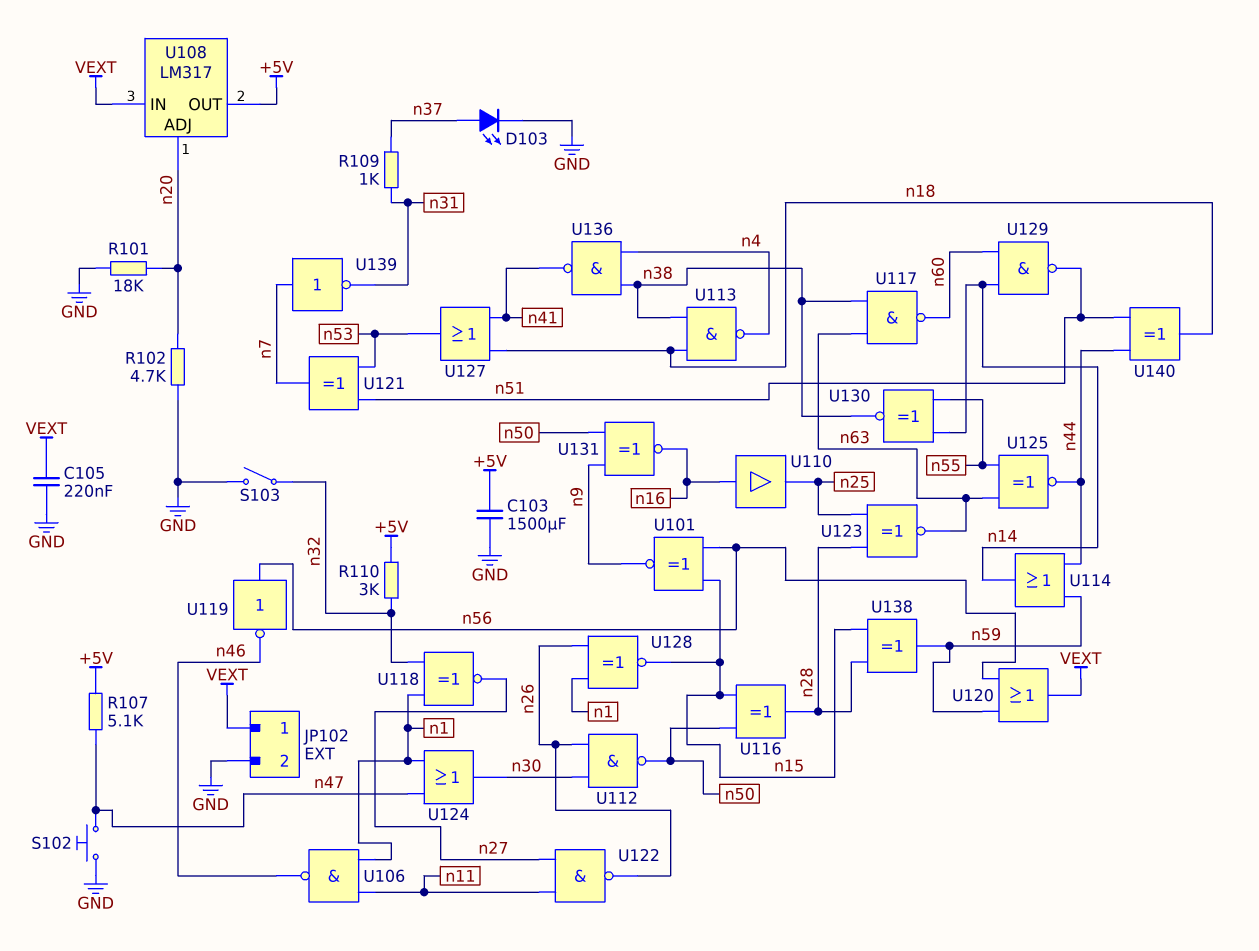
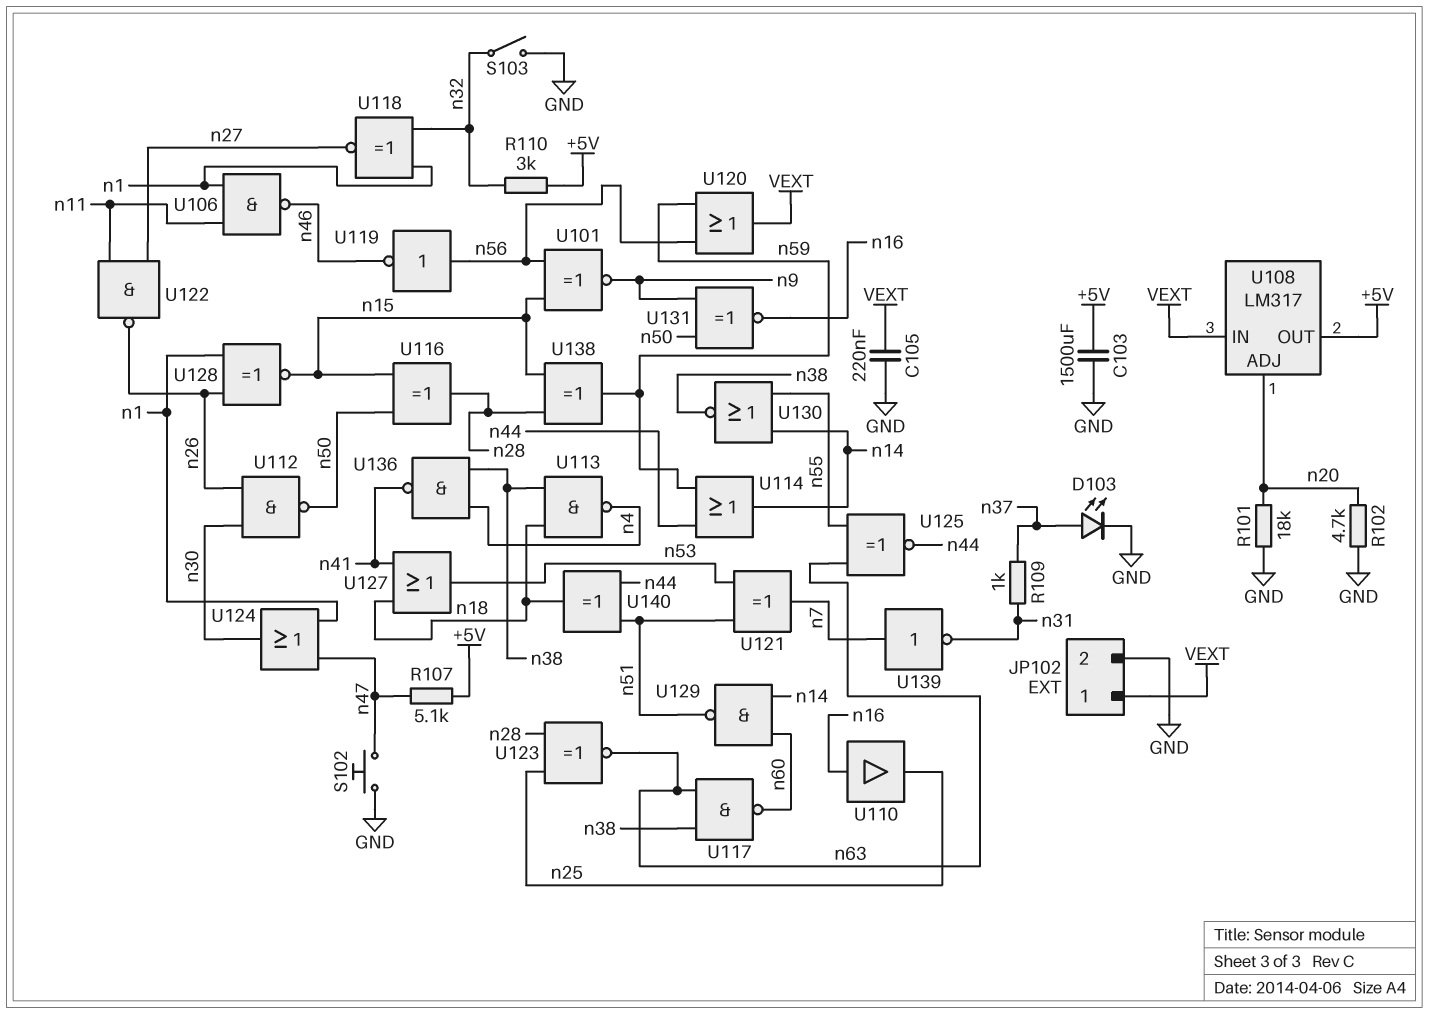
U130: XNOR (in n14, in n55, out n38) -> NOR (in n14, in n55, out n38)

